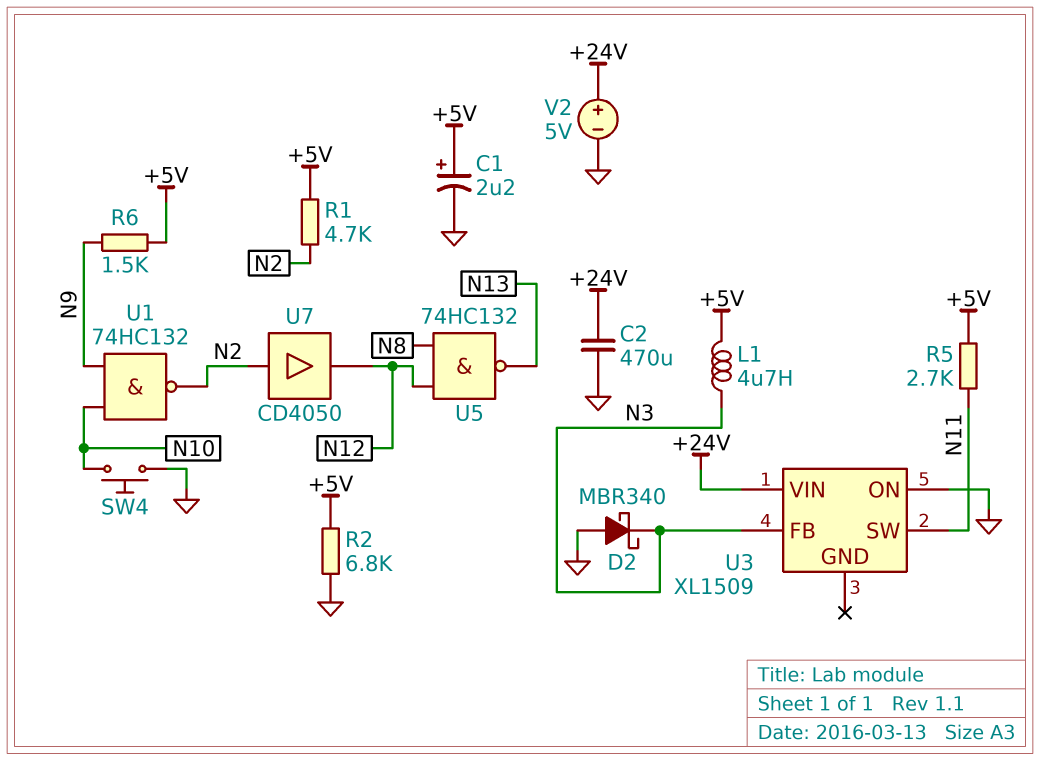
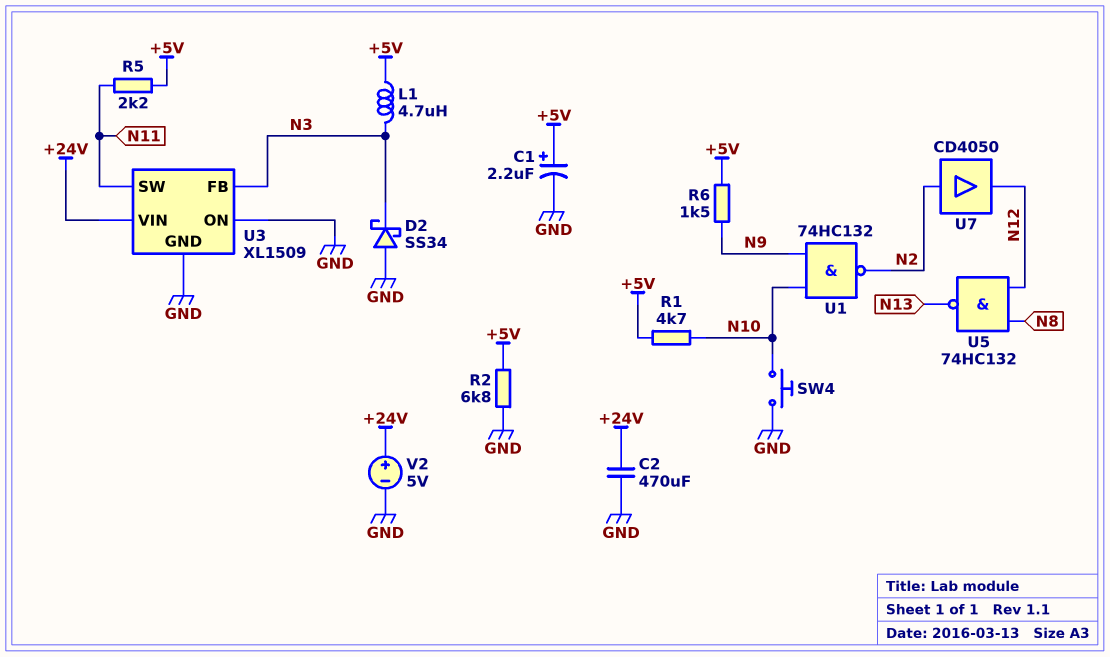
D2: schottky MBR340 (A GND, K N3) -> schottky SS34 (A GND, K N3)
R1: 4.7k (+5V, N2) -> 4.7k (+5V, N10)
R5: 2.7k (+5V, N11) -> 2.2k (+5V, N11)
U3 pin GND: none -> GND

